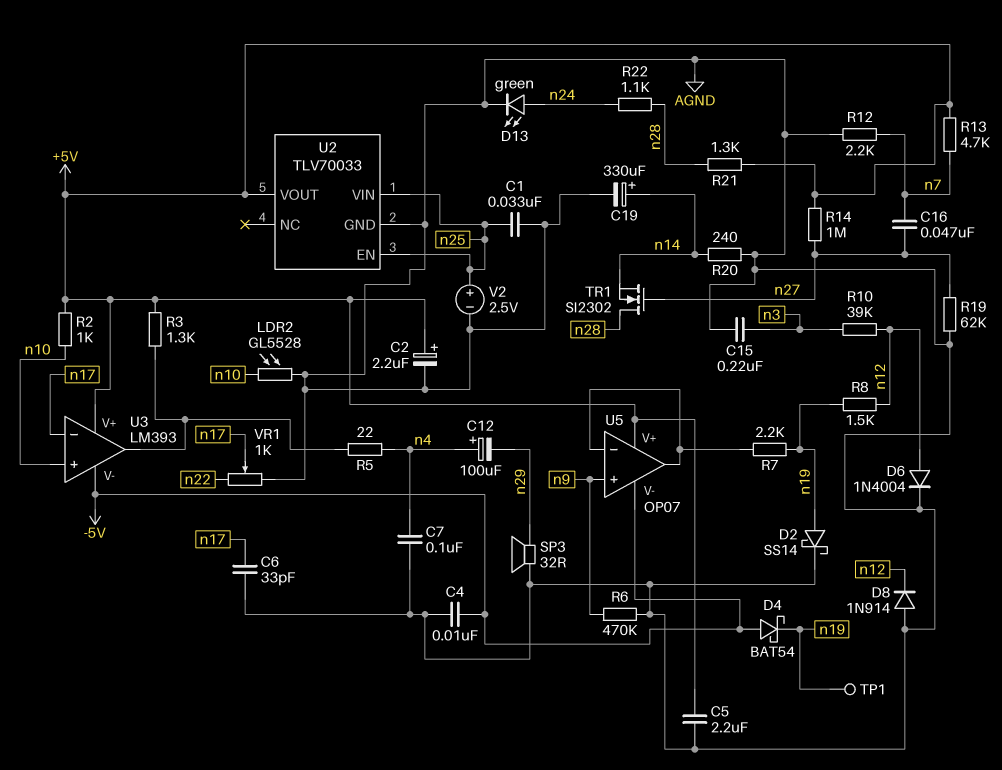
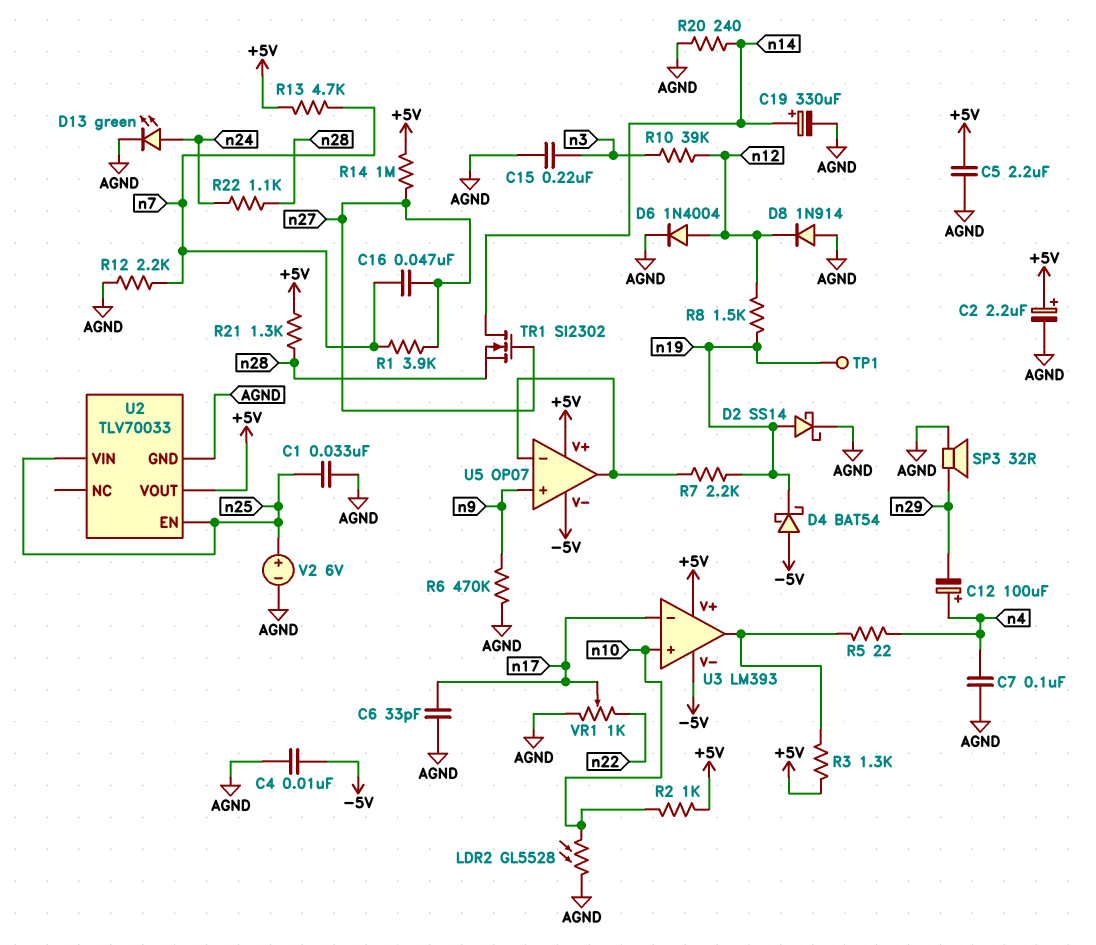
R1: none -> 3.9k (n7, n27)
R19: 62k (AGND, n27) -> none
TR1: NMOS SI2302 (G n27, D n28, S n14) -> NMOS SI2302 (G n27, D n14, S n28)
V2: 2.5V (plus n25, minus AGND) -> 6V (plus n25, minus AGND)

